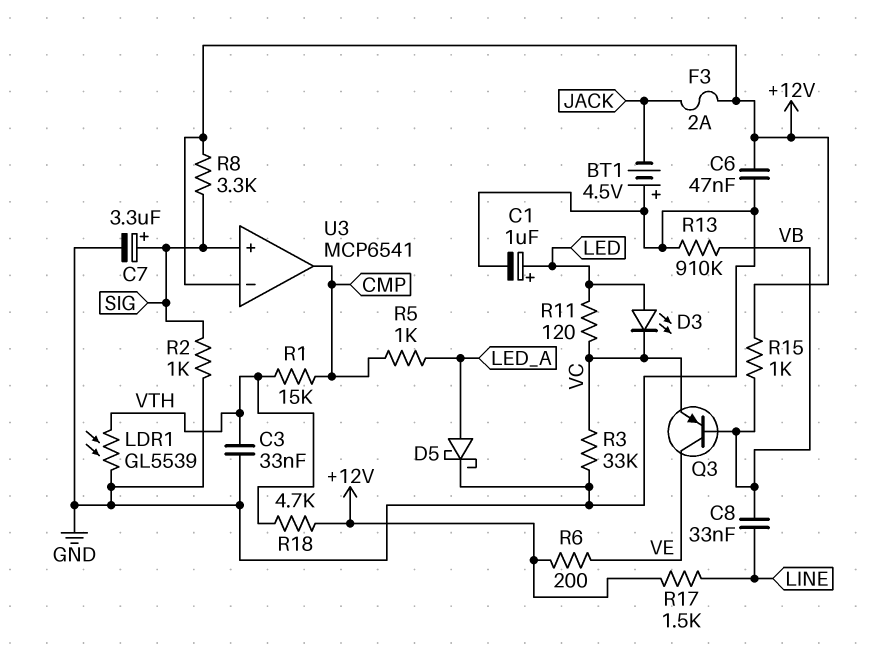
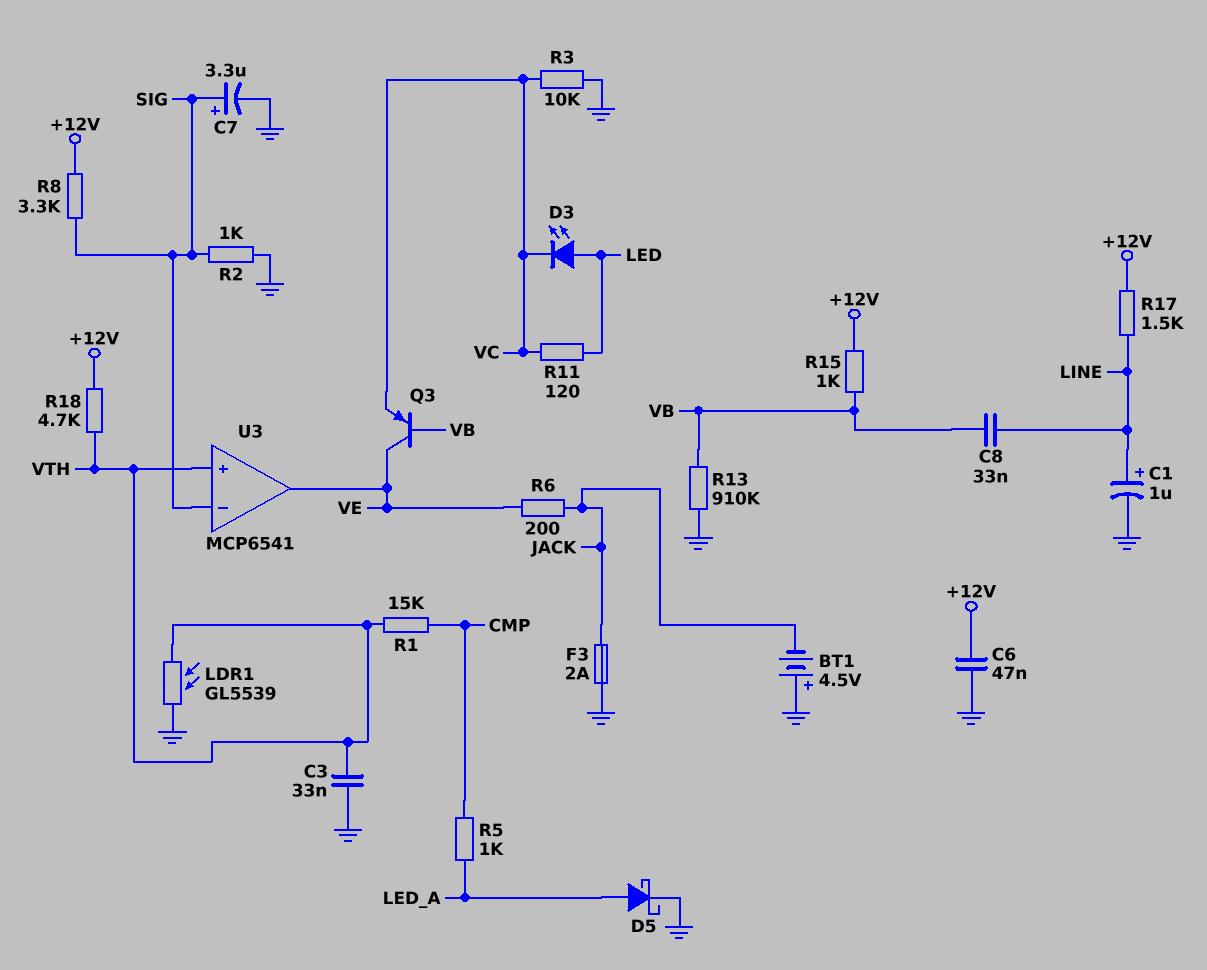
C1: 1uF (plus LED, minus GND) -> 1uF (plus LINE, minus GND)
F3: 2A (+12V, JACK) -> 2A (GND, JACK)
R3: 33k (GND, VC) -> 10k (GND, VC)
R6: 200 (+12V, VE) -> 200 (JACK, VE)
U3 pin in+: SIG -> VTH
U3 pin in-: +12V -> SIG
U3 pin out: CMP -> VE

